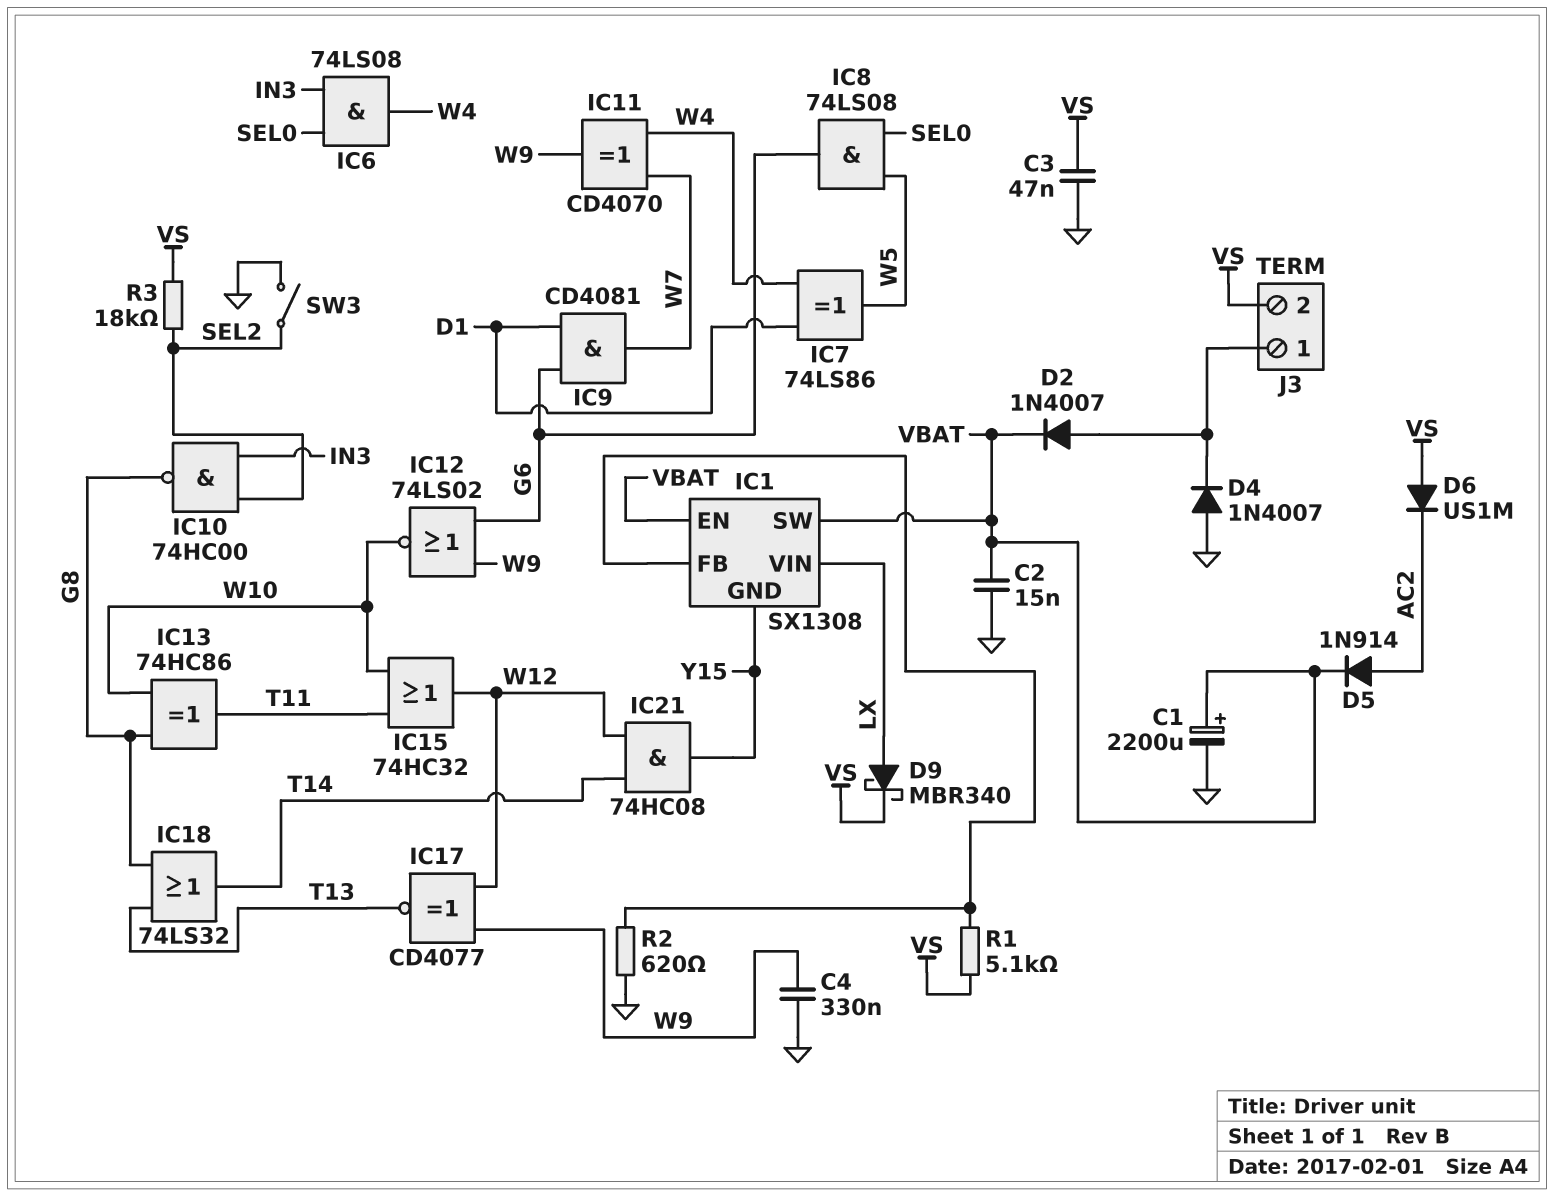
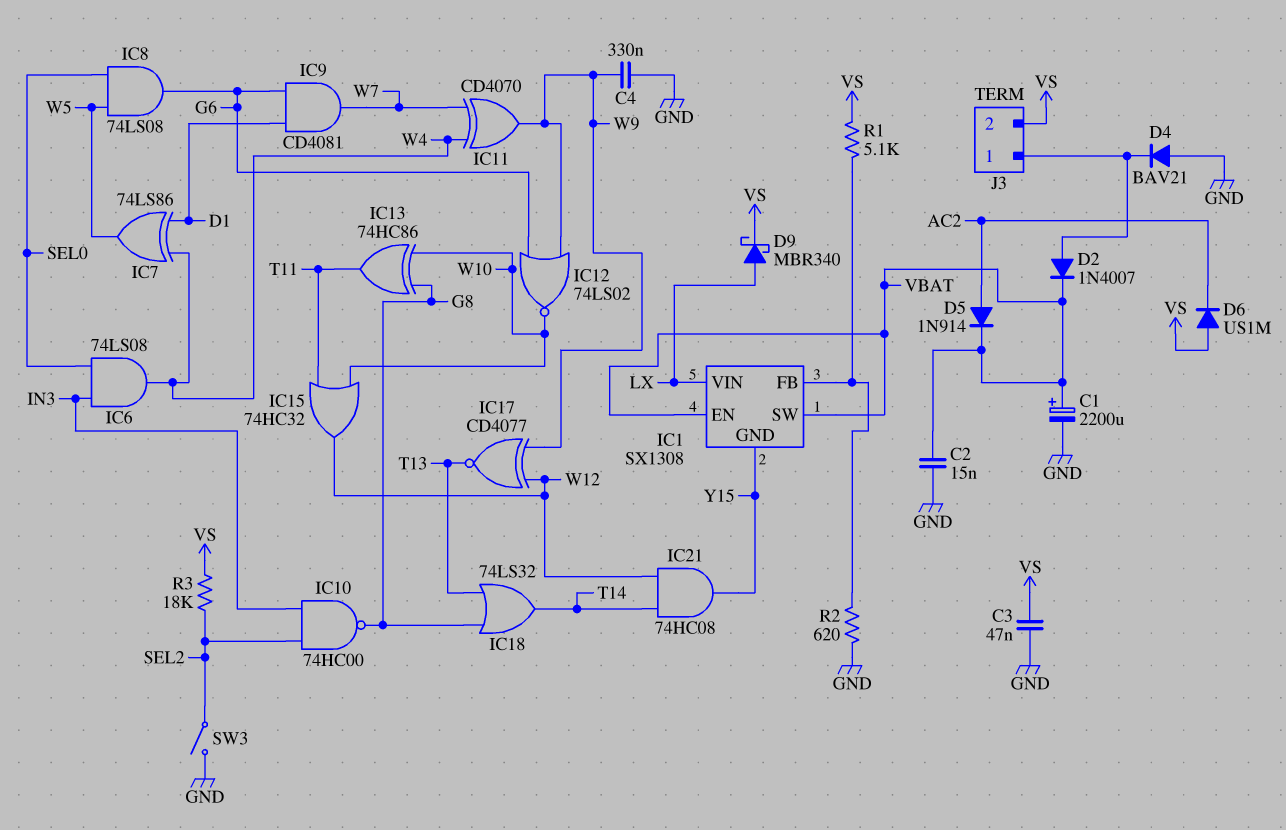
D4: diode 1N4007 (A GND, K J3/1) -> diode BAV21 (A GND, K J3/1)

